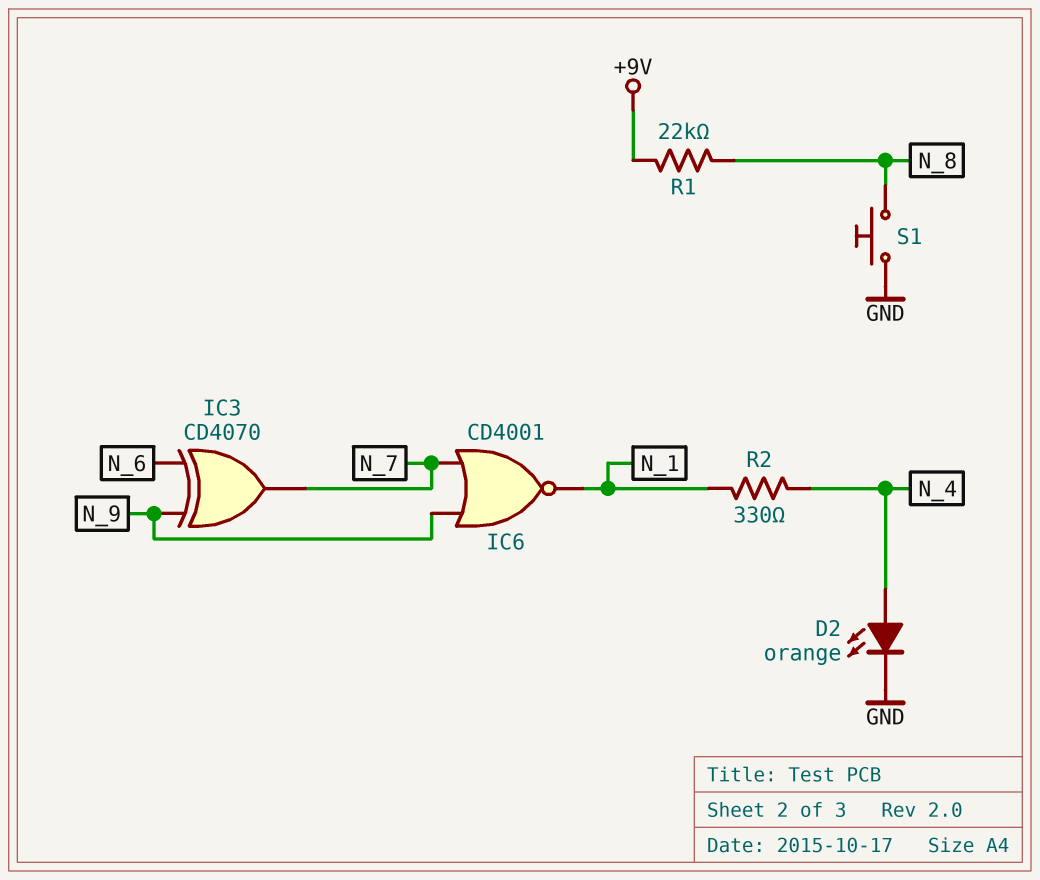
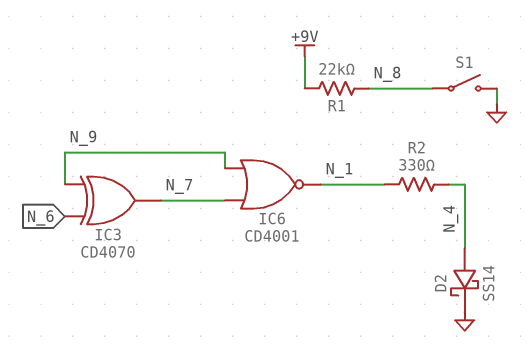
D2: LED orange (A N_4, K GND) -> schottky SS14 (A N_4, K GND)
S1: button (GND, N_8) -> switch (GND, N_8)

